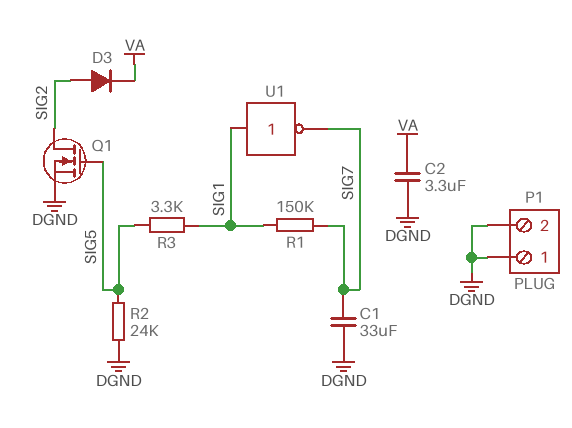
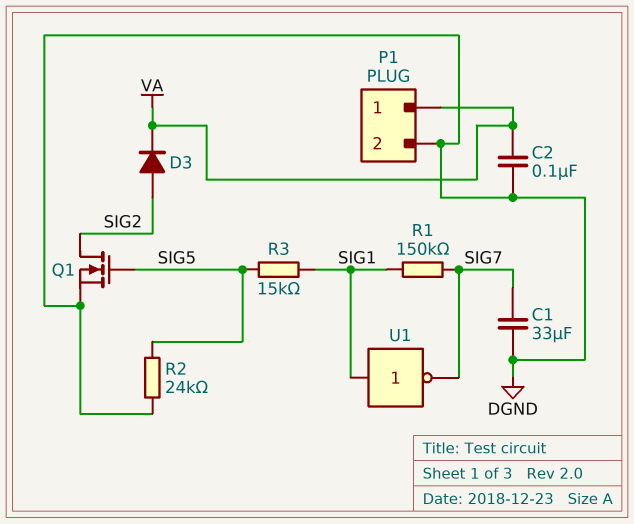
C2: 3.3uF (DGND, VA) -> 100nF (DGND, VA)
P1 pin 1: DGND -> VA
R3: 3.3k (SIG1, SIG5) -> 15k (SIG1, SIG5)

